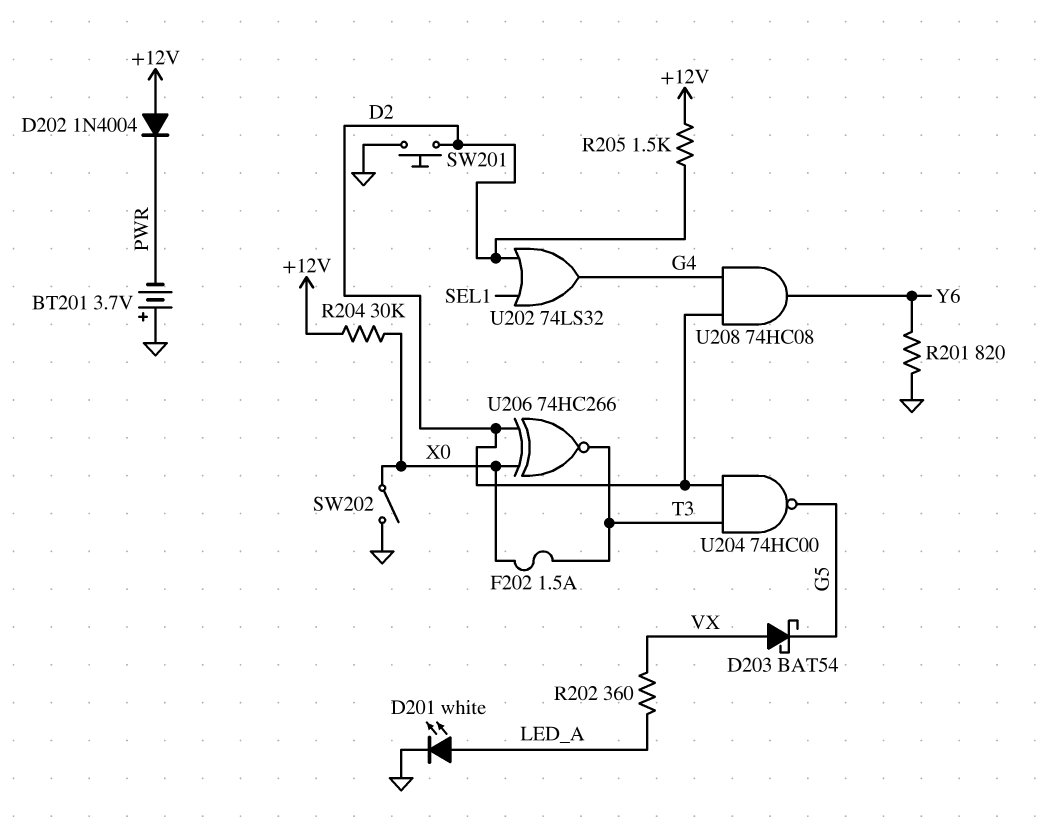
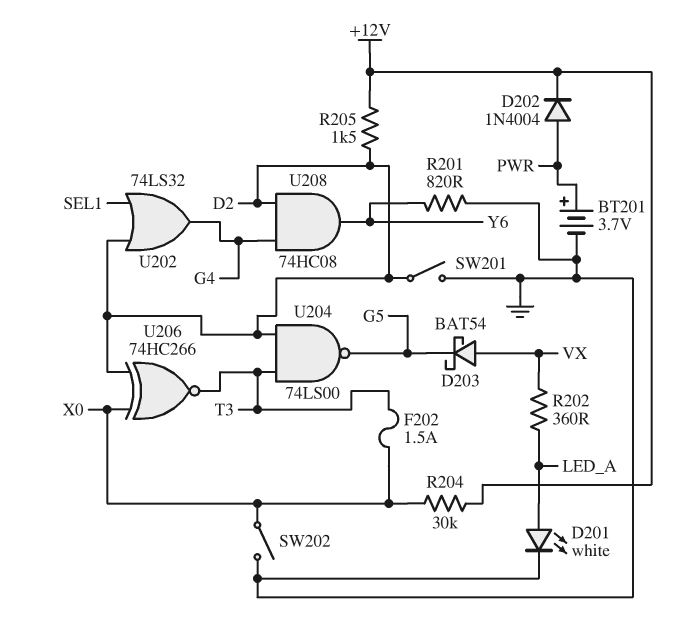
BT201: 3.7V (plus GND, minus PWR) -> 3.7V (plus PWR, minus GND)
D202: diode 1N4004 (A +12V, K PWR) -> diode 1N4004 (A PWR, K +12V)
SW201: button (D2, GND) -> switch (D2, GND)
U204: NAND 74HC00 (in D2, in T3, out G5) -> NAND 74LS00 (in D2, in T3, out G5)

